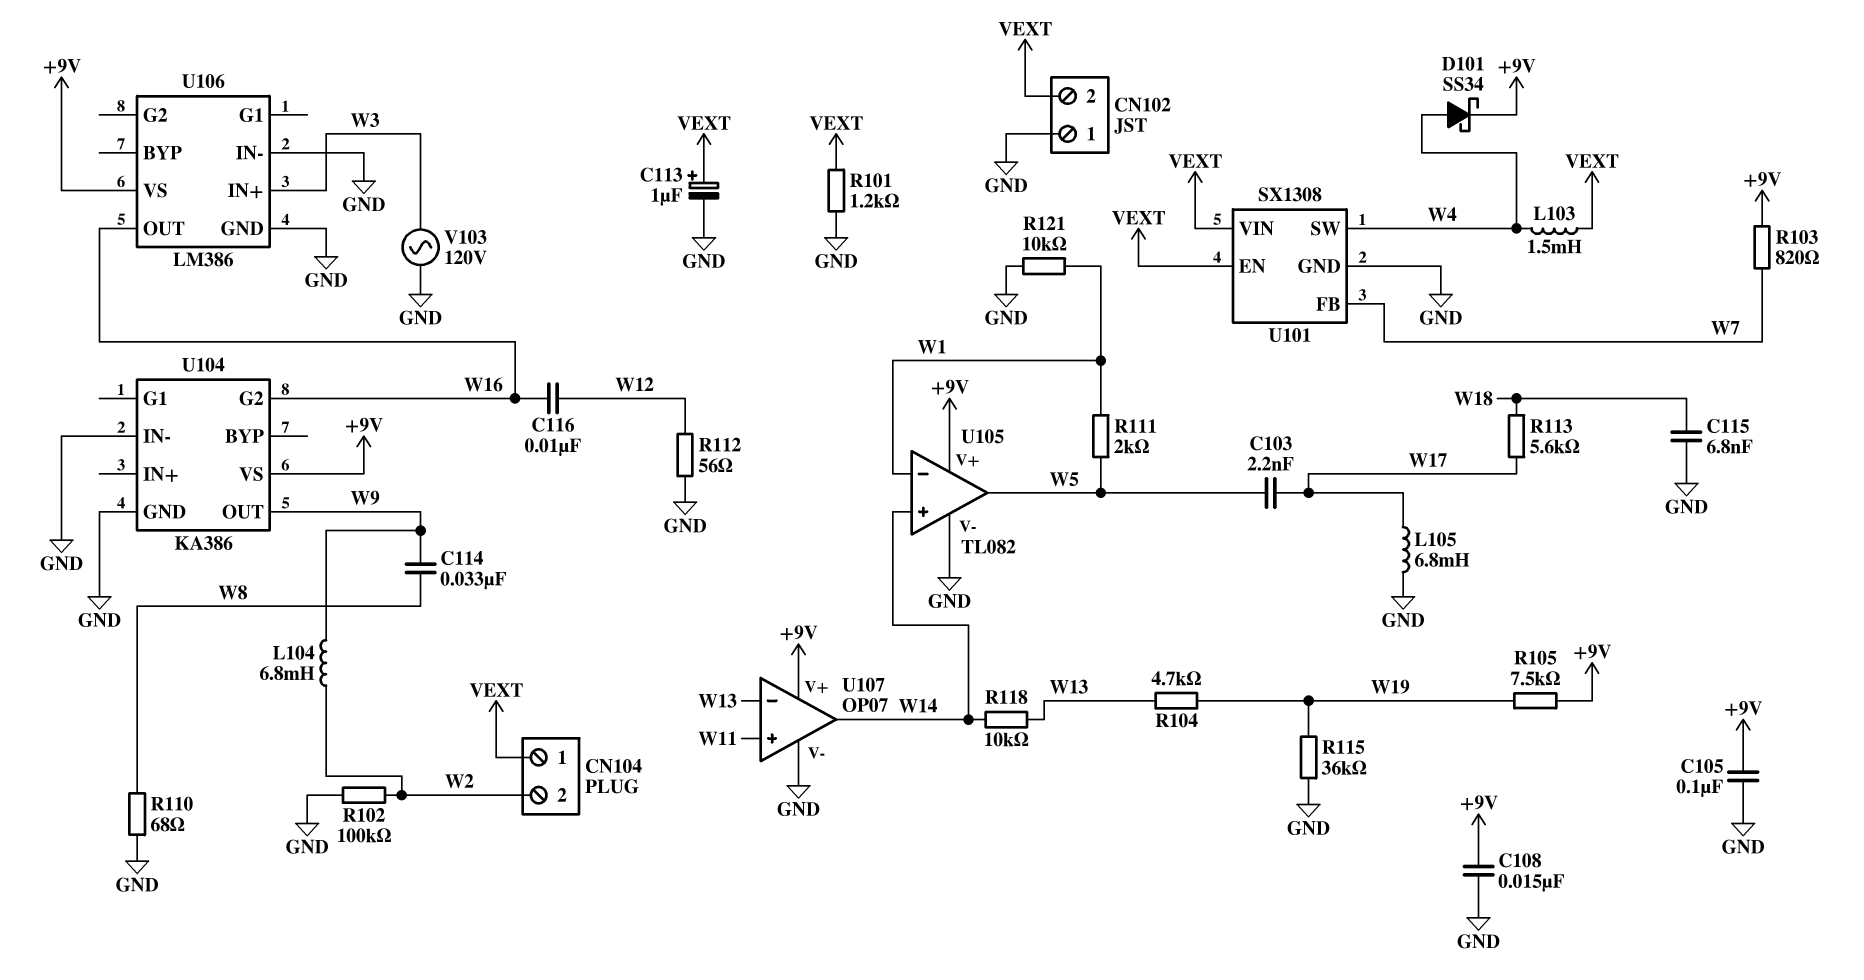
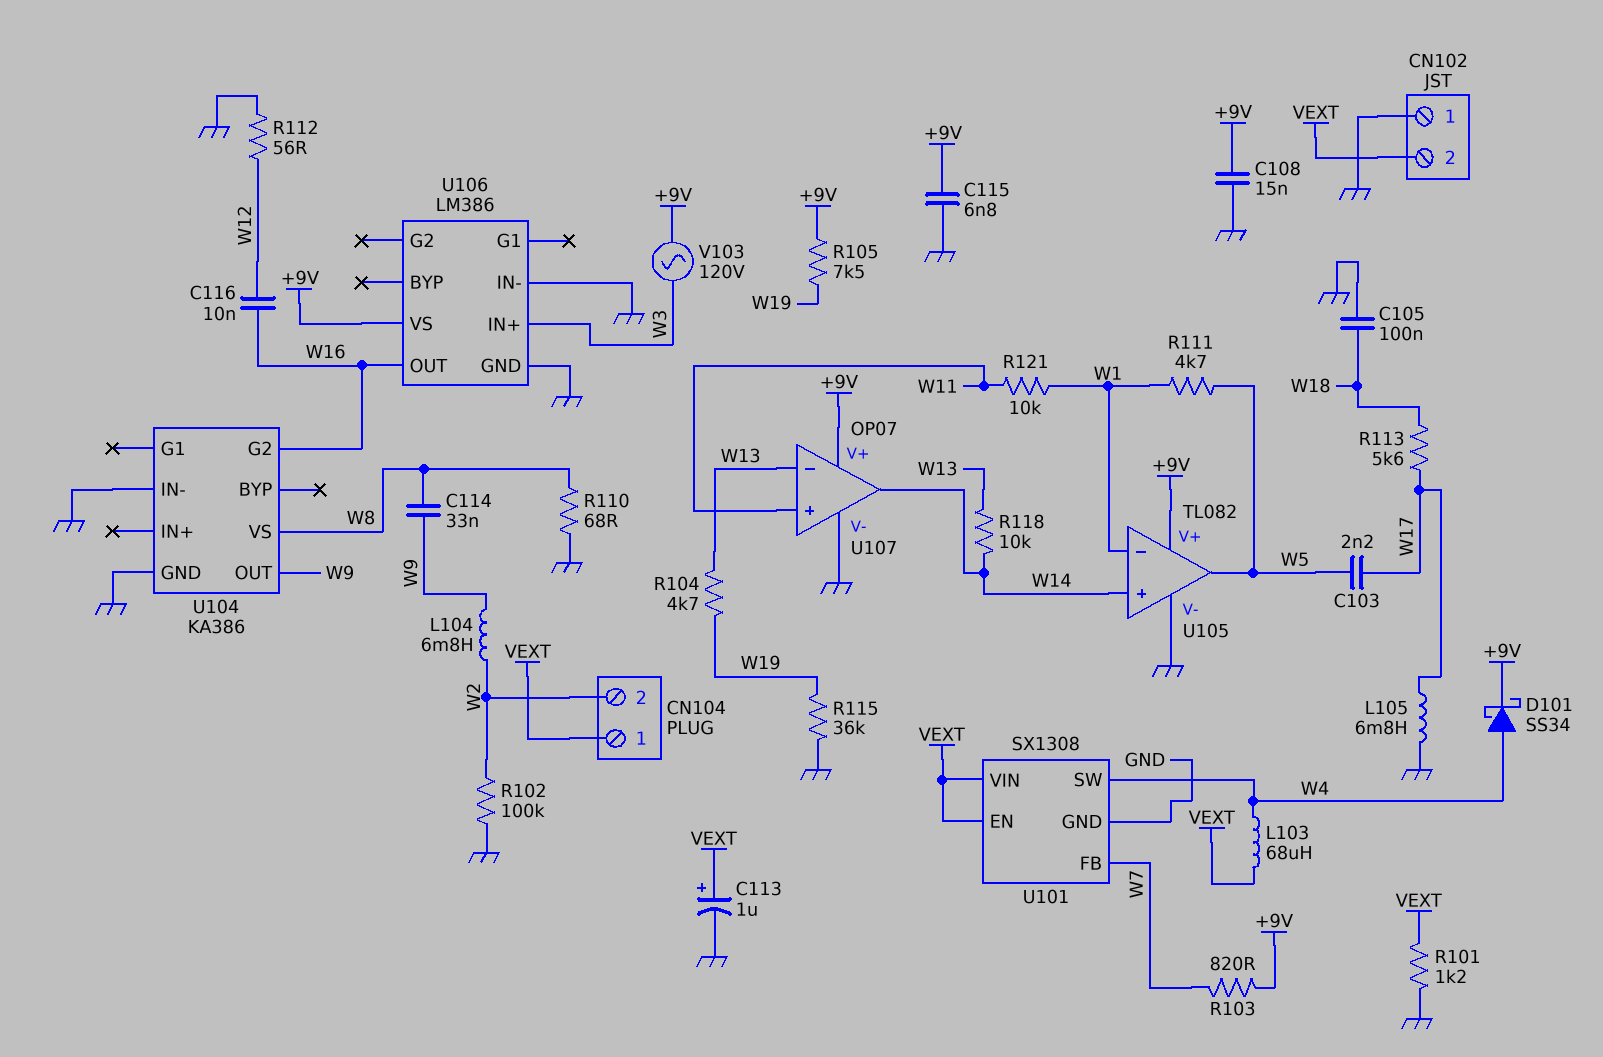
C105: 100nF (+9V, GND) -> 100nF (GND, W18)
C115: 6.8nF (GND, W18) -> 6.8nF (+9V, GND)
L103: 1.5mH (VEXT, W4) -> 68uH (VEXT, W4)
R111: 2k (W1, W5) -> 4.7k (W1, W5)
R121: 10k (GND, W1) -> 10k (W1, W11)
U104 pin VS: +9V -> W8
V103: AC 120V (GND, W3) -> AC 120V (+9V, W3)

